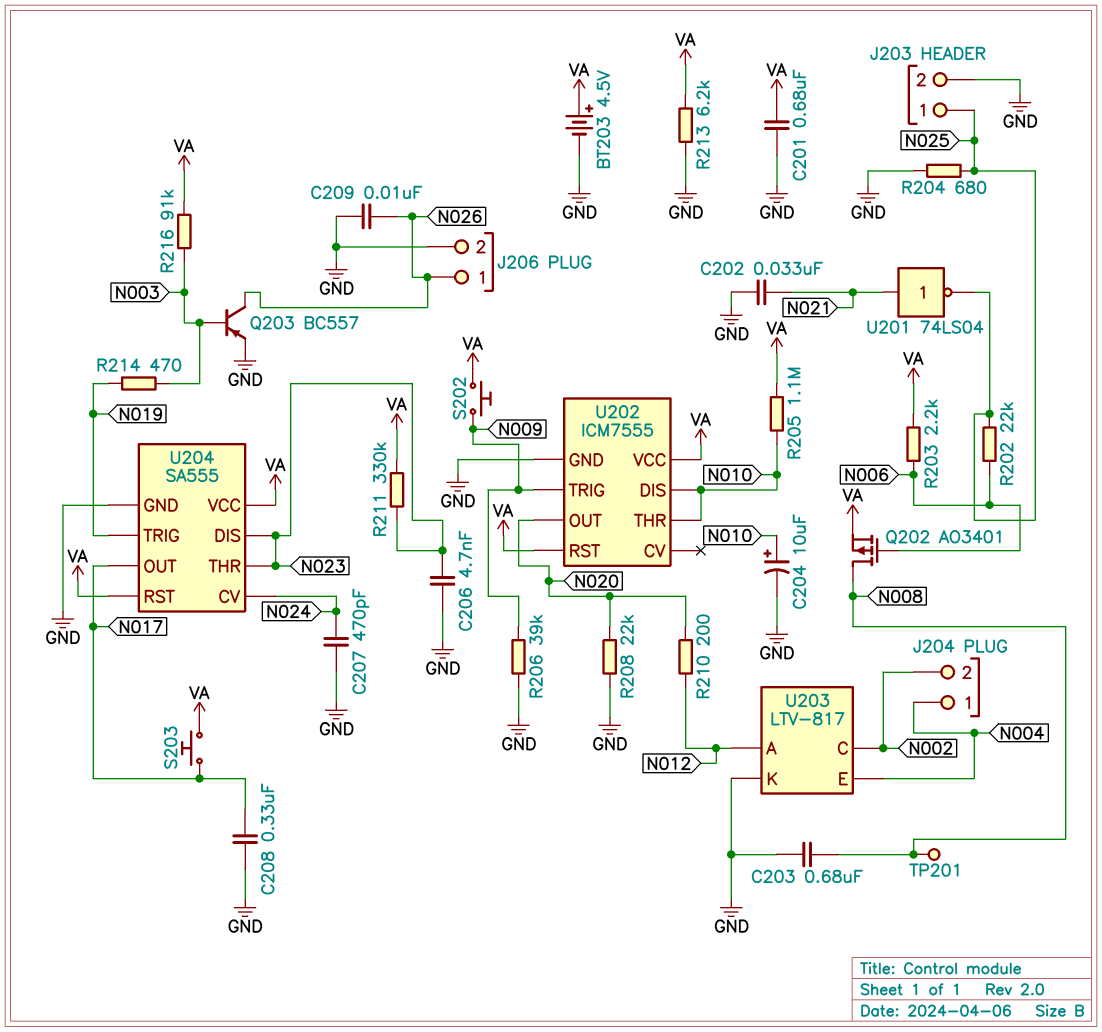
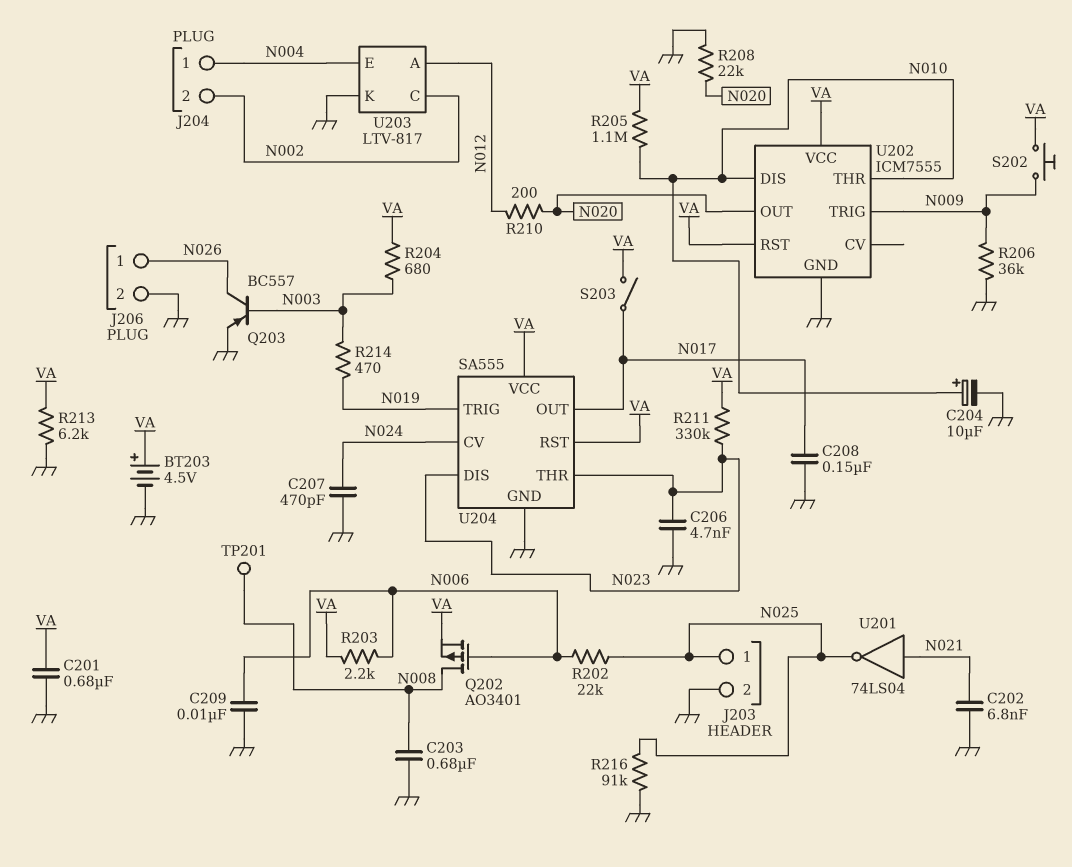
C202: 33nF (GND, N021) -> 6.8nF (GND, N021)
C208: 330nF (GND, N017) -> 150nF (GND, N017)
C209: 10nF (GND, N026) -> 10nF (GND, N006)
R204: 680 (GND, N025) -> 680 (N003, VA)
R206: 39k (GND, N009) -> 36k (GND, N009)
R216: 91k (N003, VA) -> 91k (GND, N025)
S203: button (N017, VA) -> switch (N017, VA)

